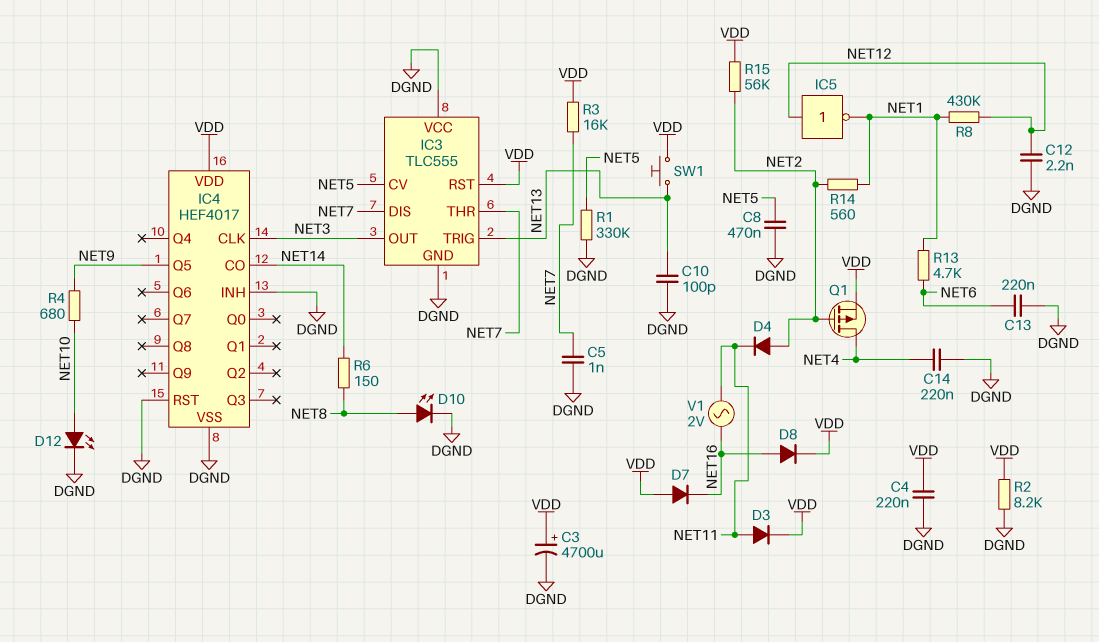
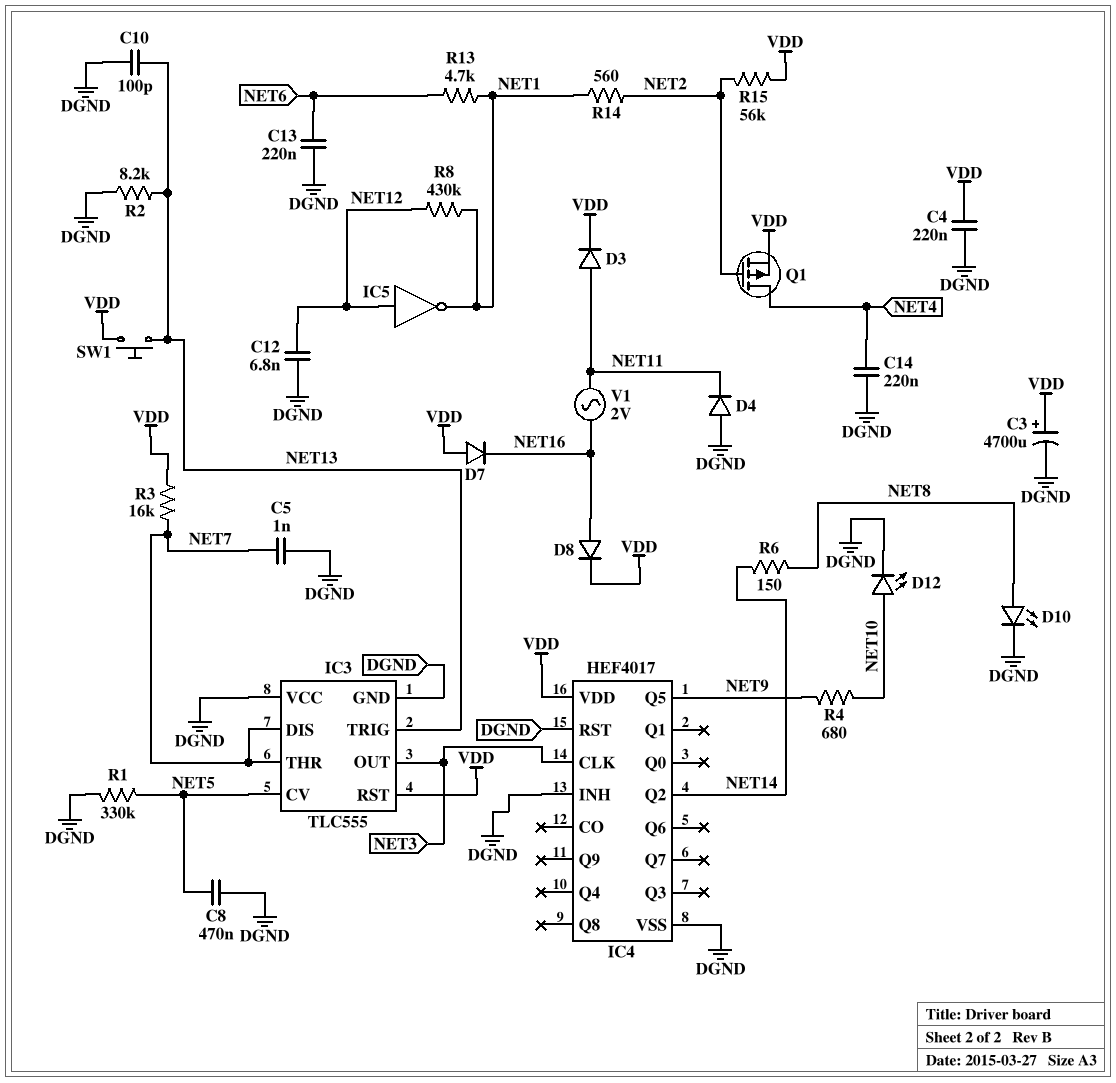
C12: 2.2nF (DGND, NET12) -> 6.8nF (DGND, NET12)
D4: diode (A NET2, K NET11) -> diode (A DGND, K NET11)
IC4 pin CO: NET14 -> none
IC4 pin Q2: none -> NET14
R2: 8.2k (DGND, VDD) -> 8.2k (DGND, NET13)

